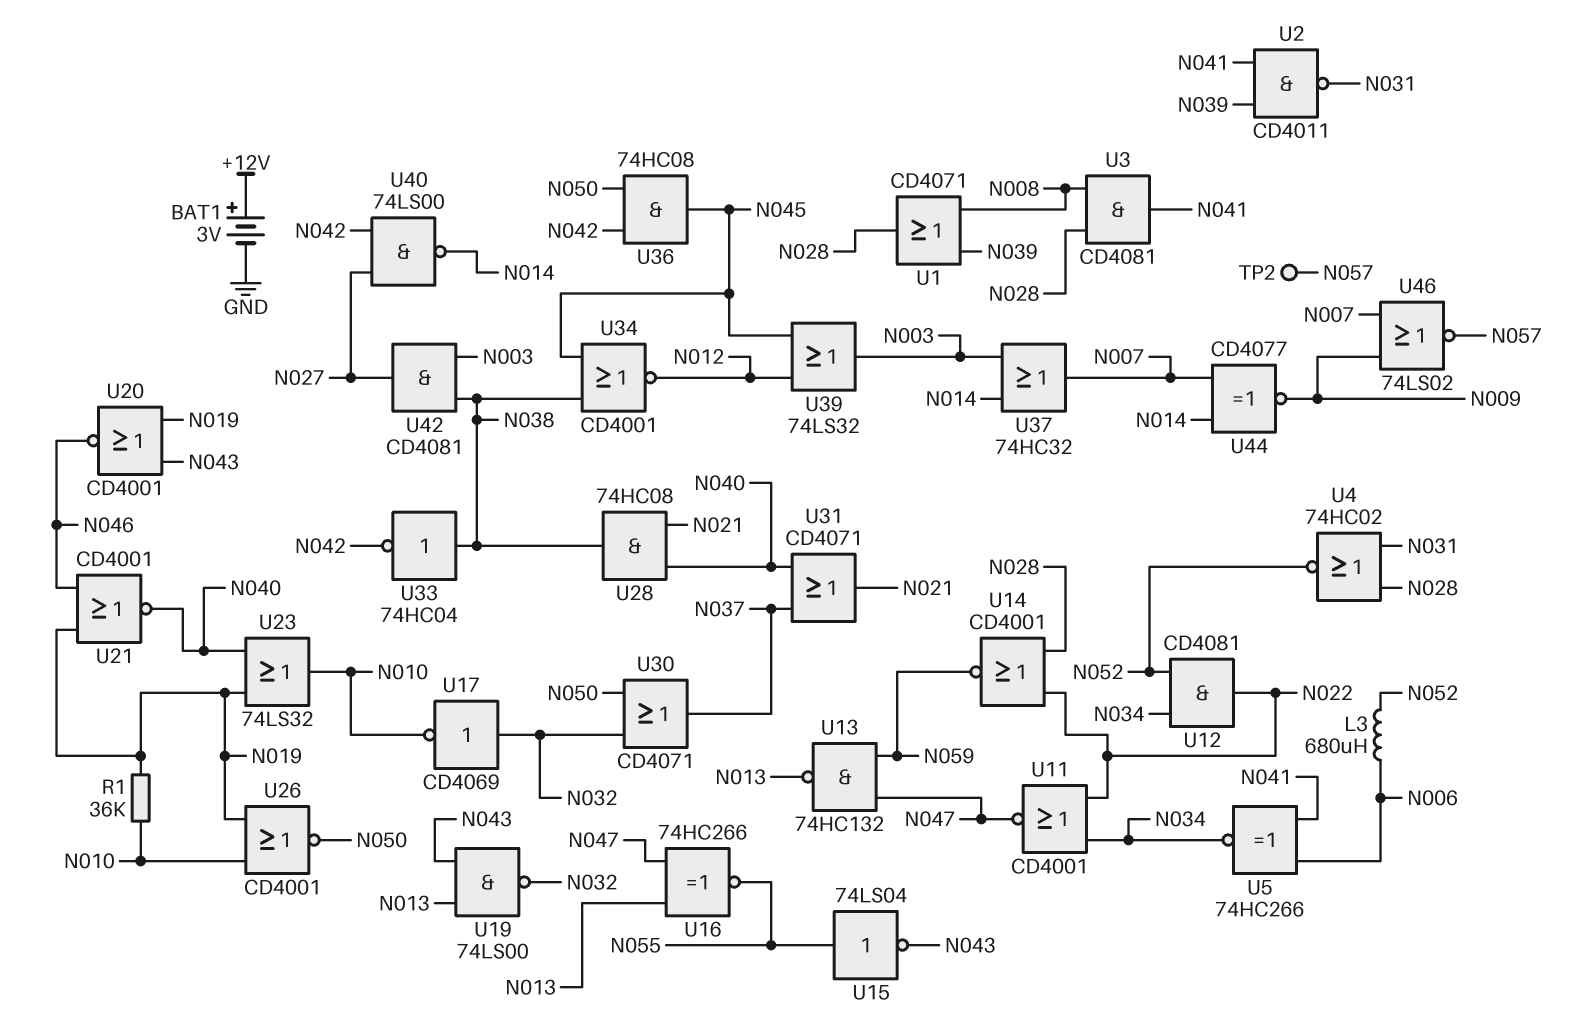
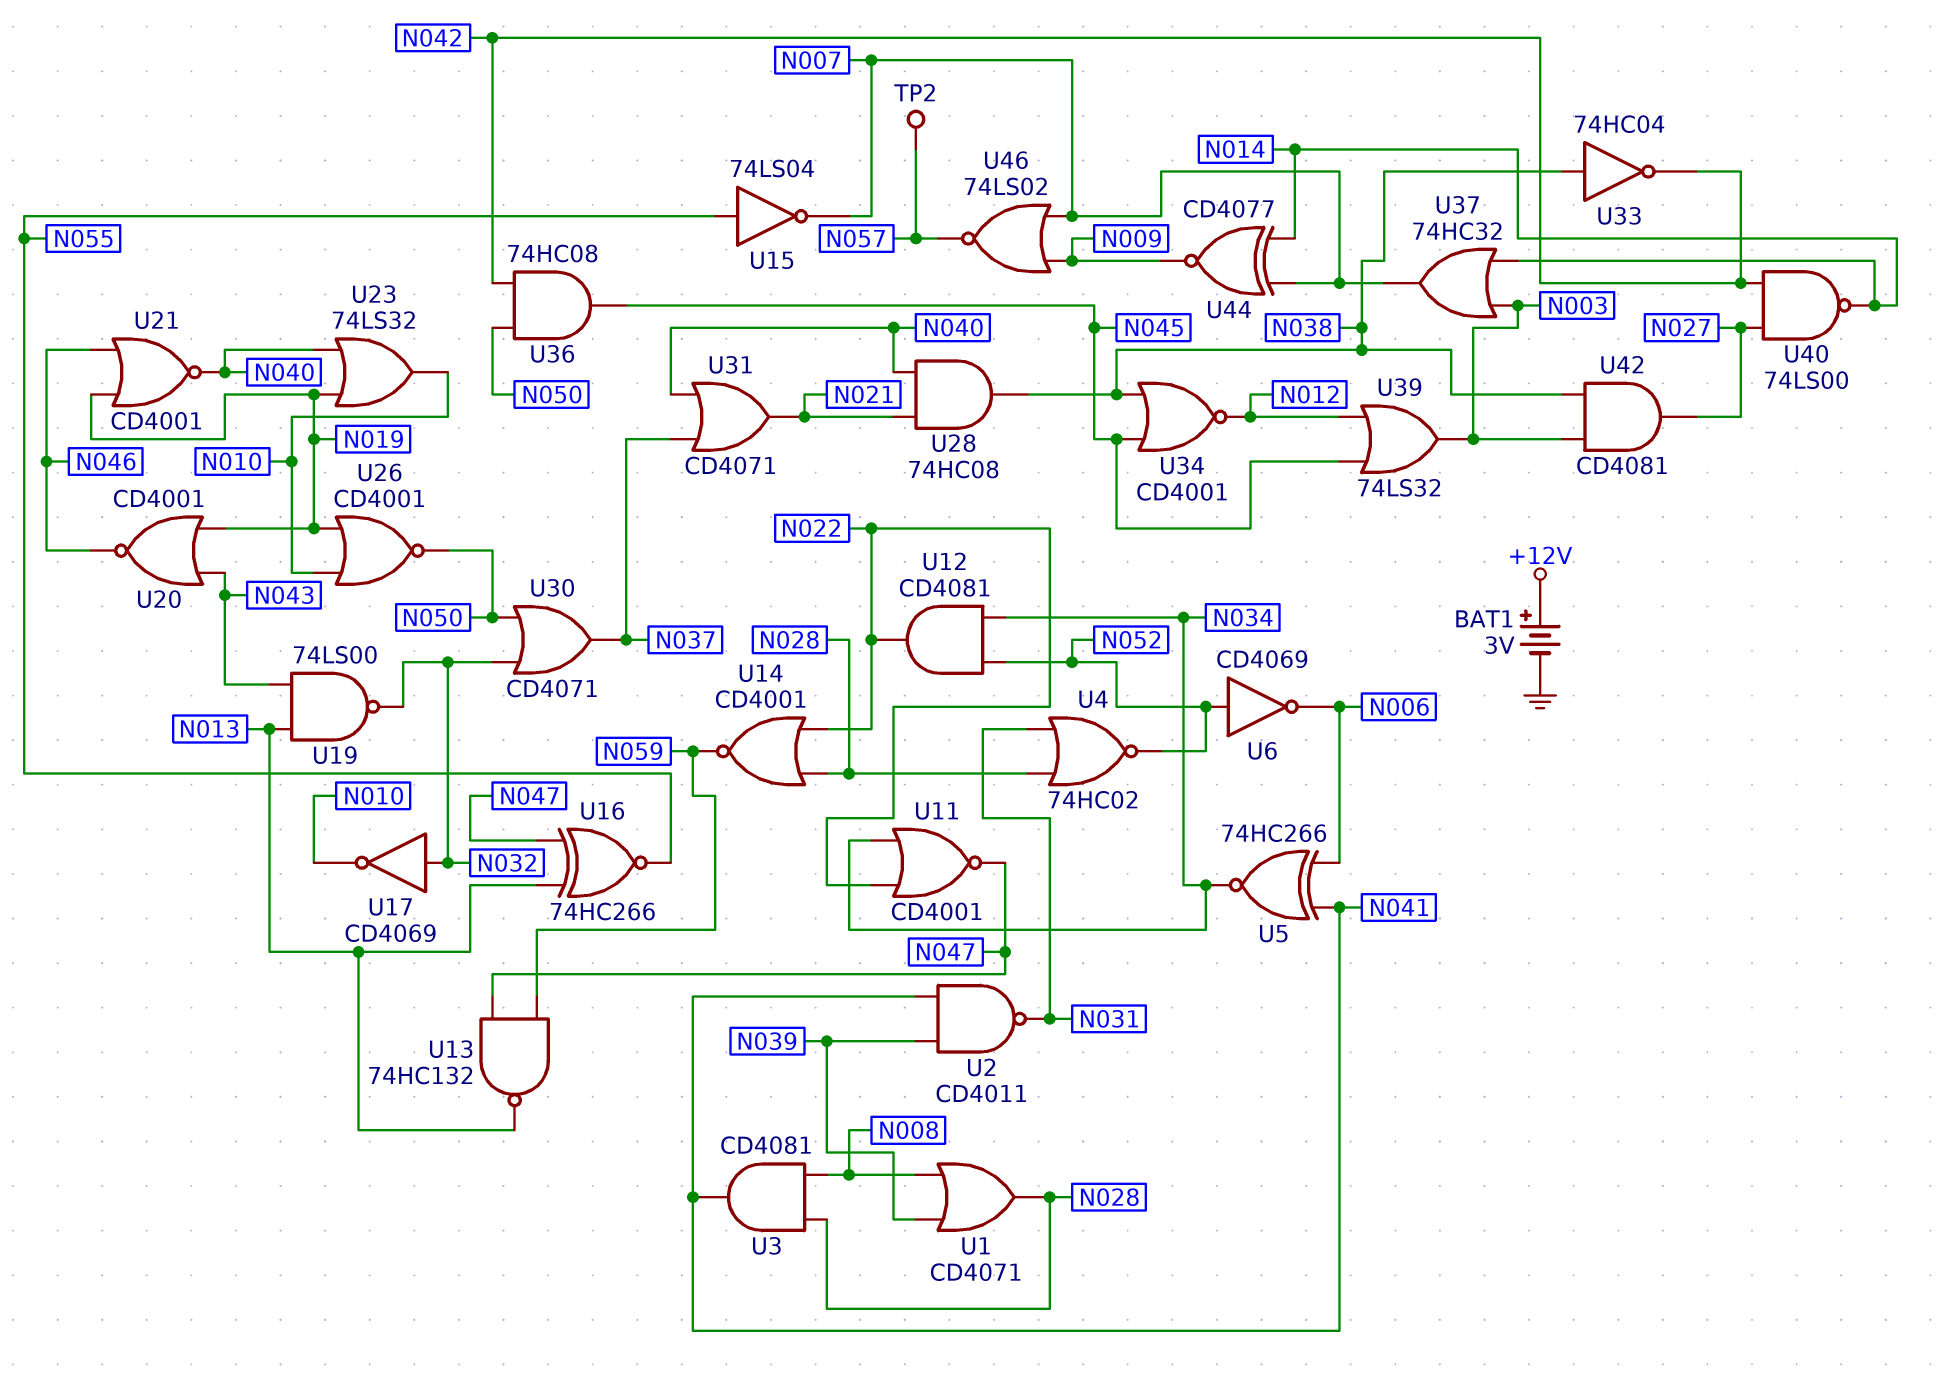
L3: 680uH (N006, N052) -> none
R1: 36k (N010, N019) -> none
U6: none -> NOT CD4069 (in N052, out N006)
U15: NOT 74LS04 (in N055, out N043) -> NOT 74LS04 (in N055, out N007)

